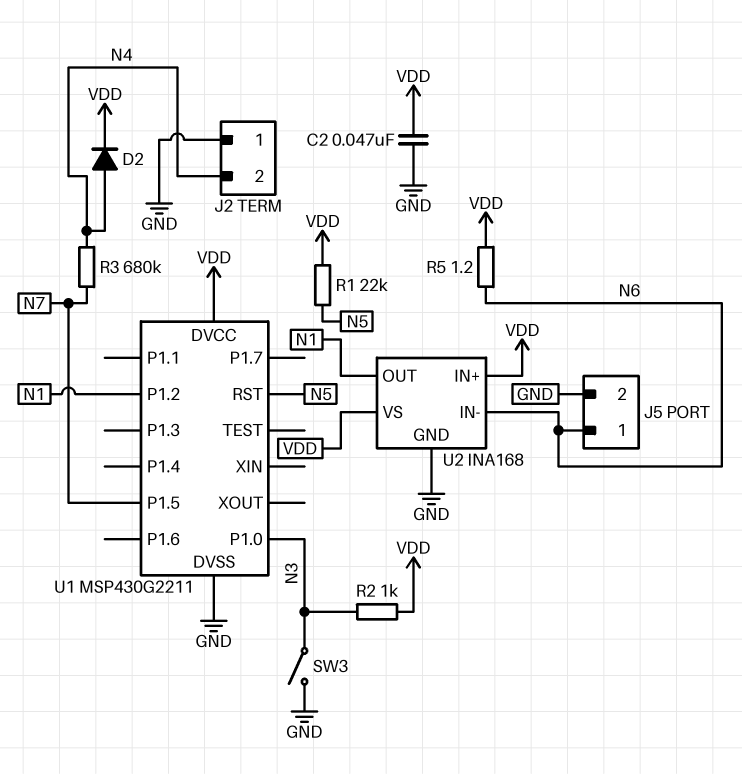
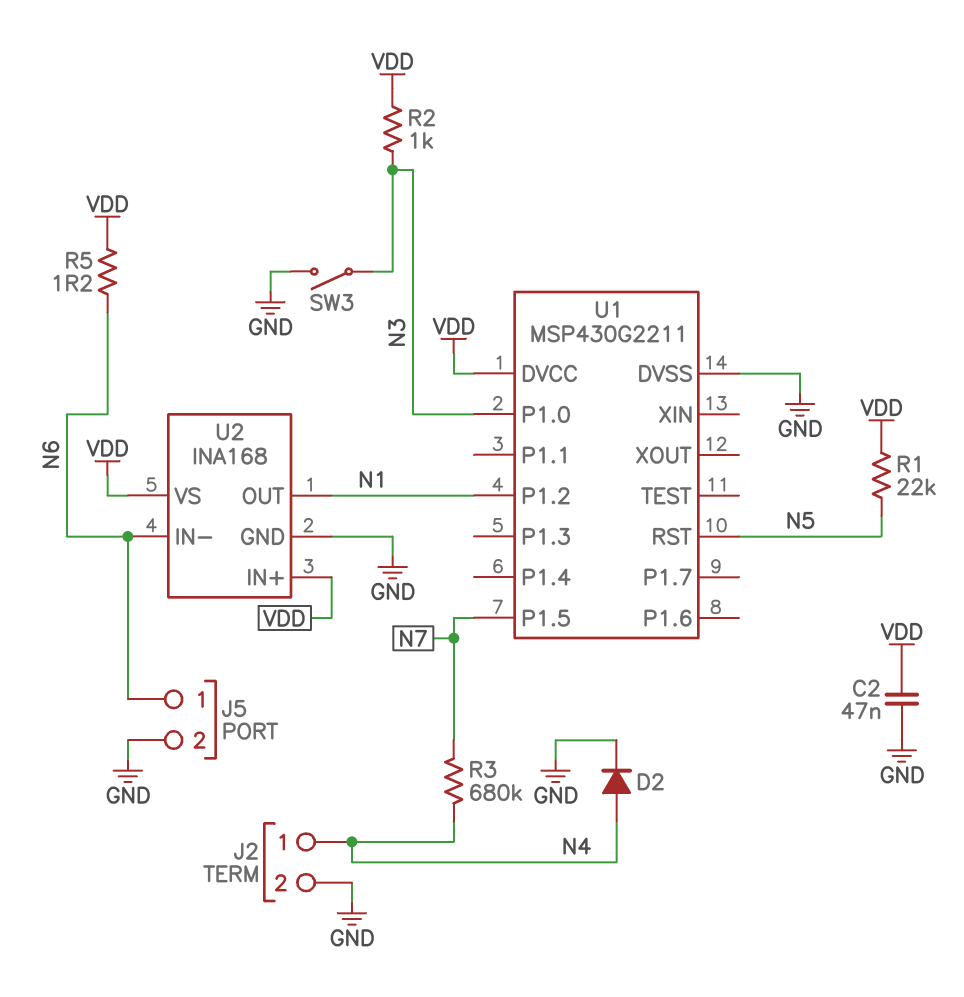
D2: diode (A N4, K VDD) -> diode (A N4, K GND)
J2 pin 1: GND -> N4
J2 pin 2: N4 -> GND

